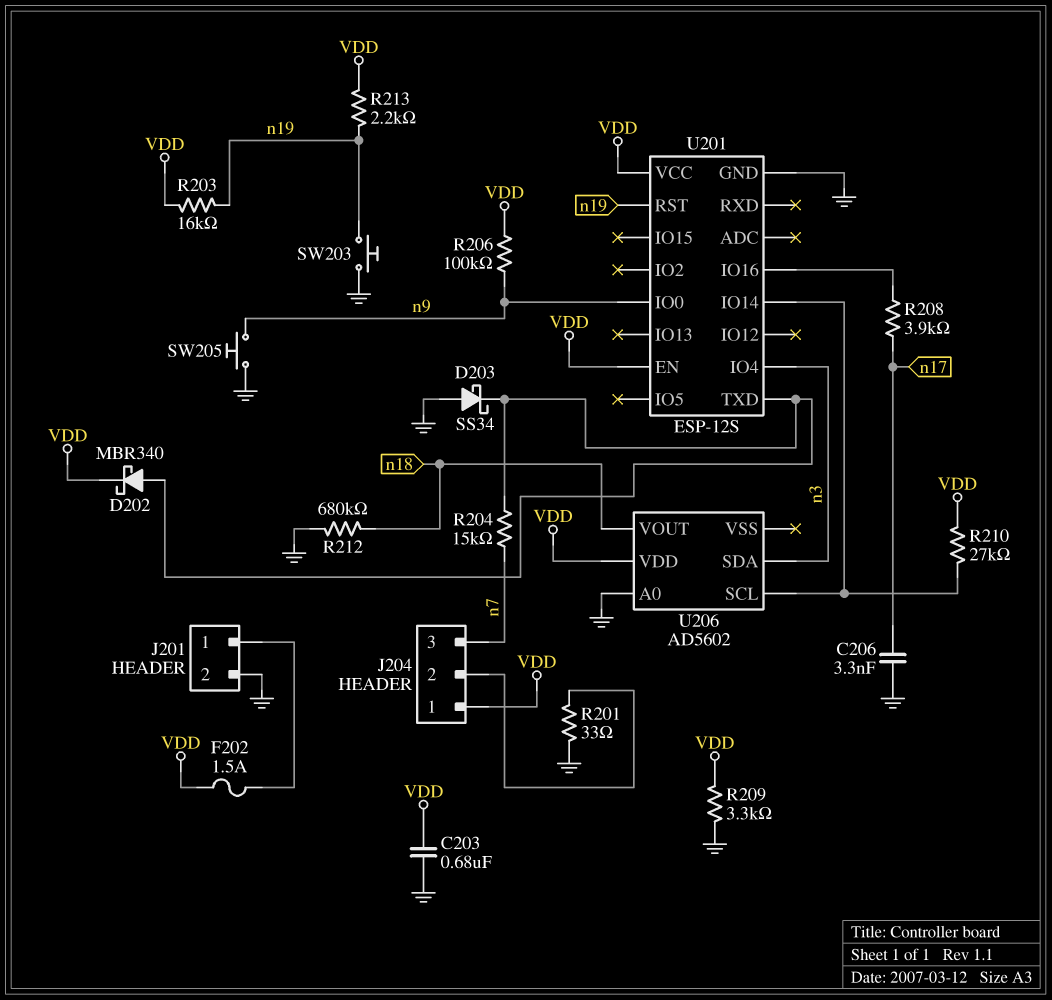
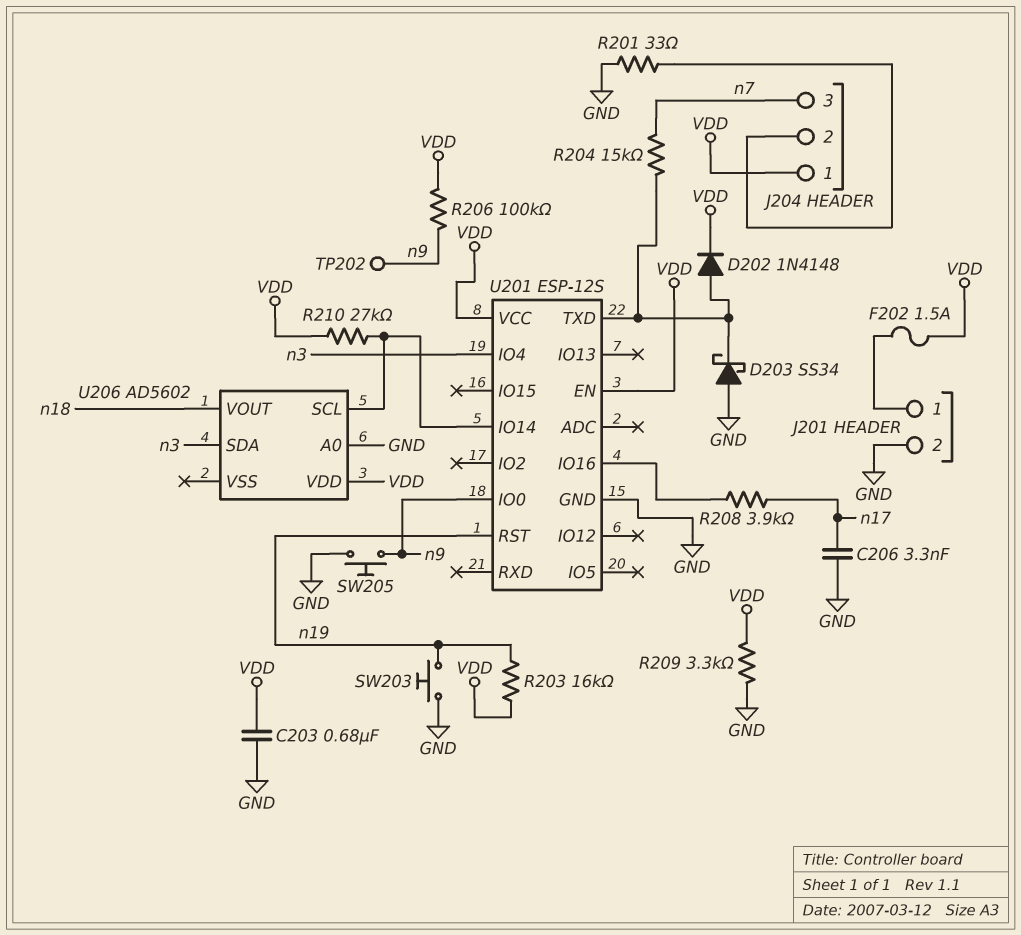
D202: schottky MBR340 (A U201/TXD, K VDD) -> diode 1N4148 (A U201/TXD, K VDD)
R212: 680k (GND, n18) -> none
R213: 2.2k (VDD, n19) -> none
TP202: none -> test point (n9)

